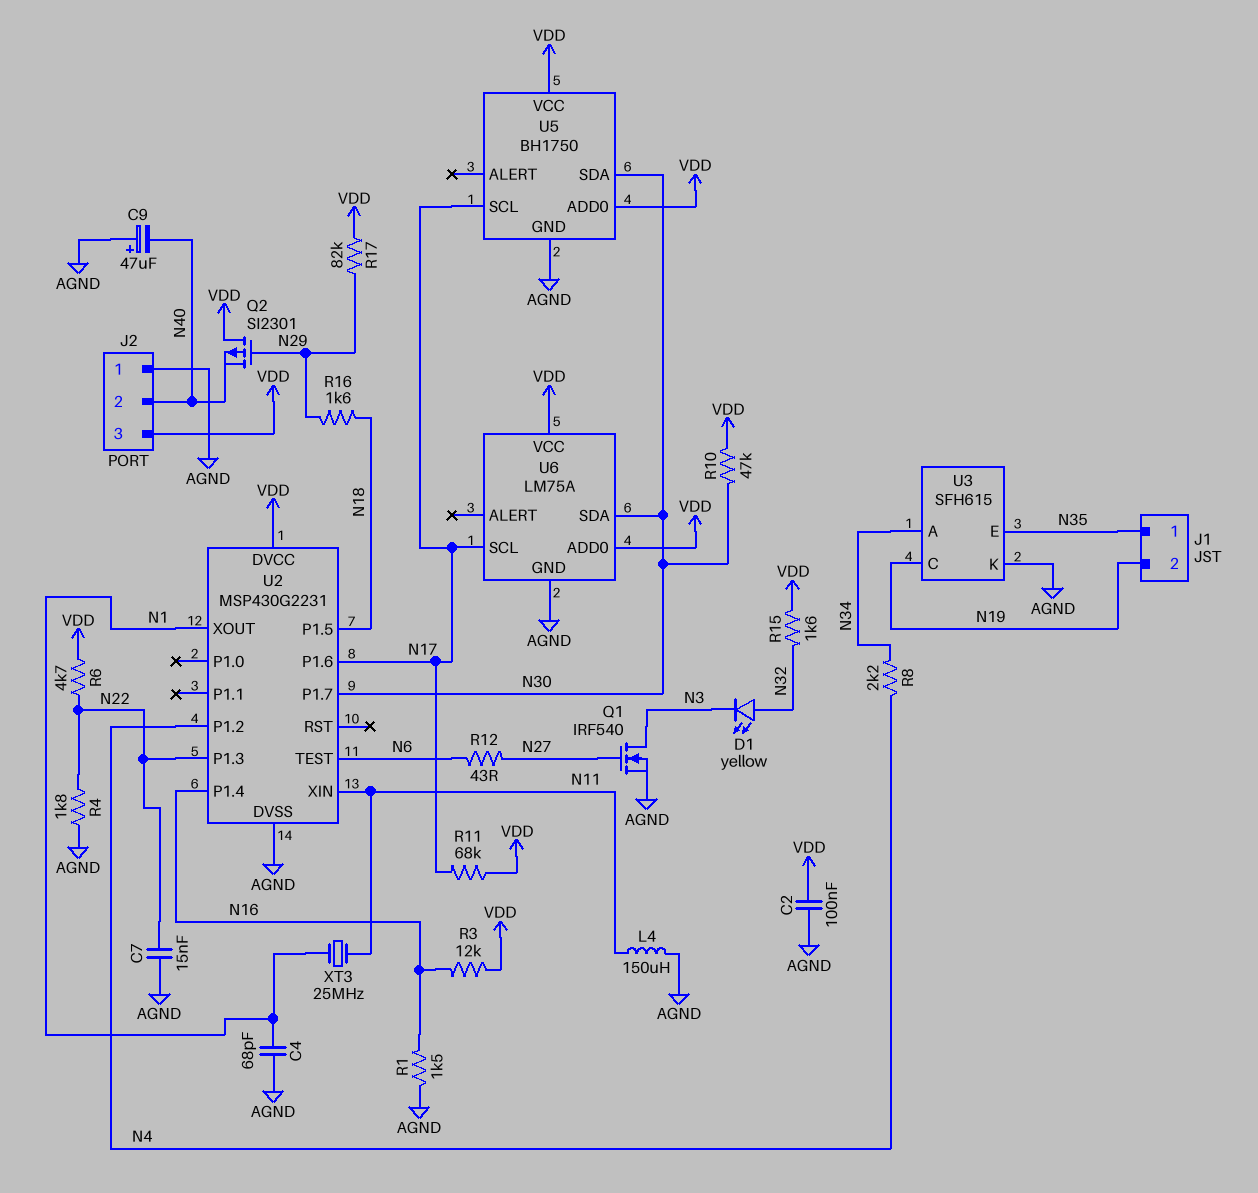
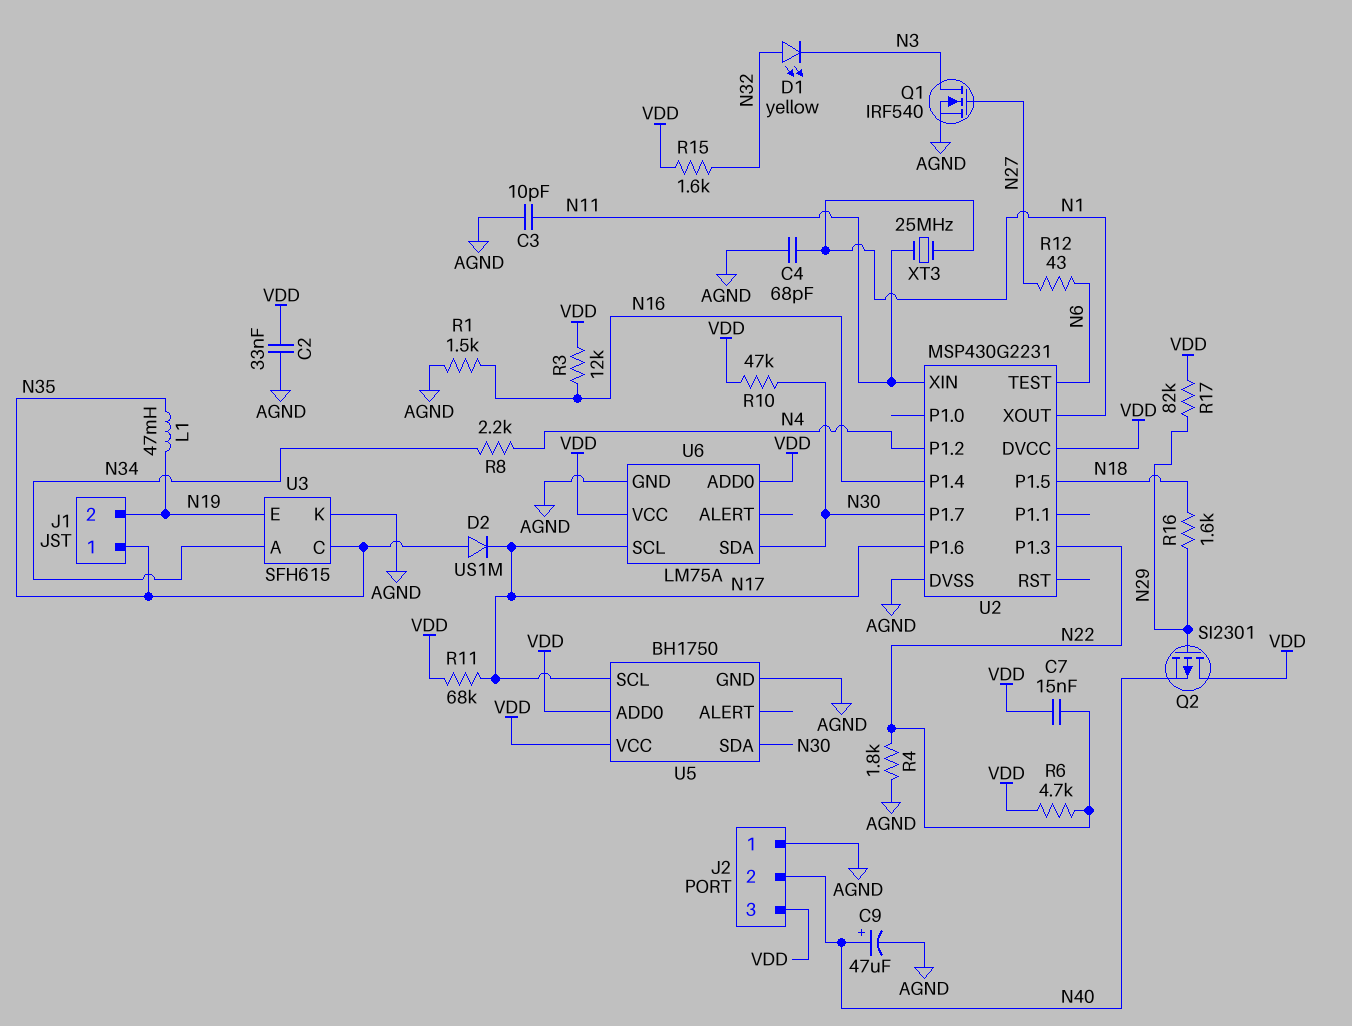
C2: 100nF (AGND, VDD) -> 33nF (AGND, VDD)
C3: none -> 10pF (AGND, N11)
C7: 15nF (AGND, N22) -> 15nF (N22, VDD)
C9: 47uF (plus AGND, minus N40) -> 47uF (plus N40, minus AGND)
D2: none -> diode US1M (A N35, K N17)
L1: none -> 47mH (N19, N35)
L4: 150uH (AGND, N11) -> none
U3 pin C: N19 -> N35
U3 pin E: N35 -> N19

